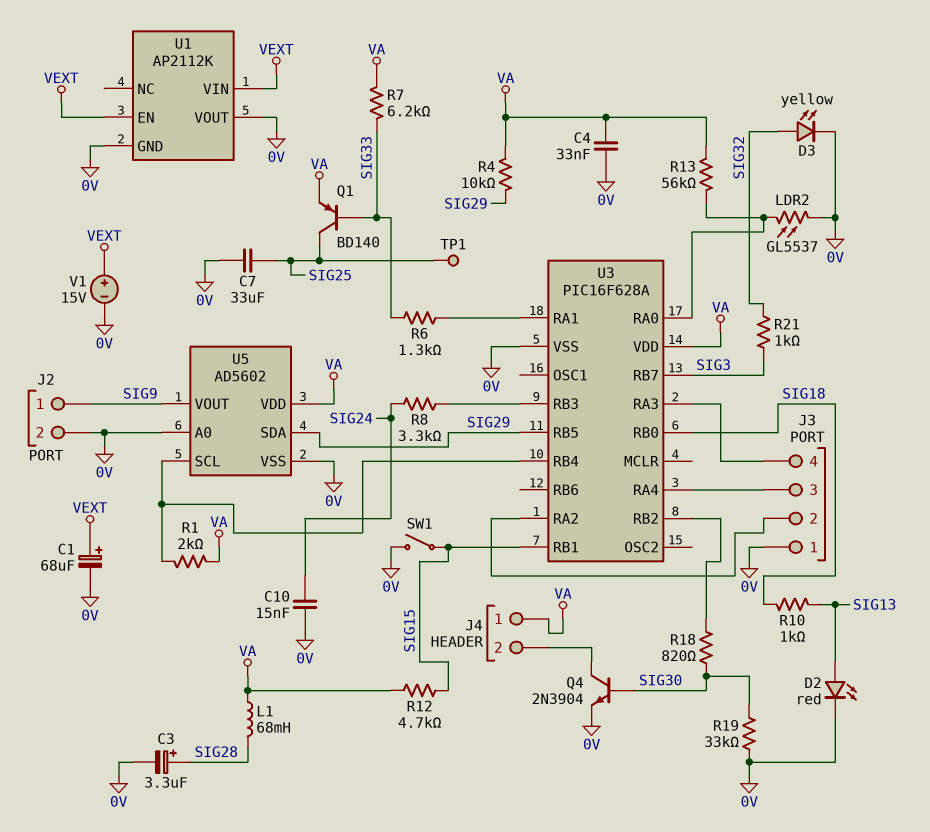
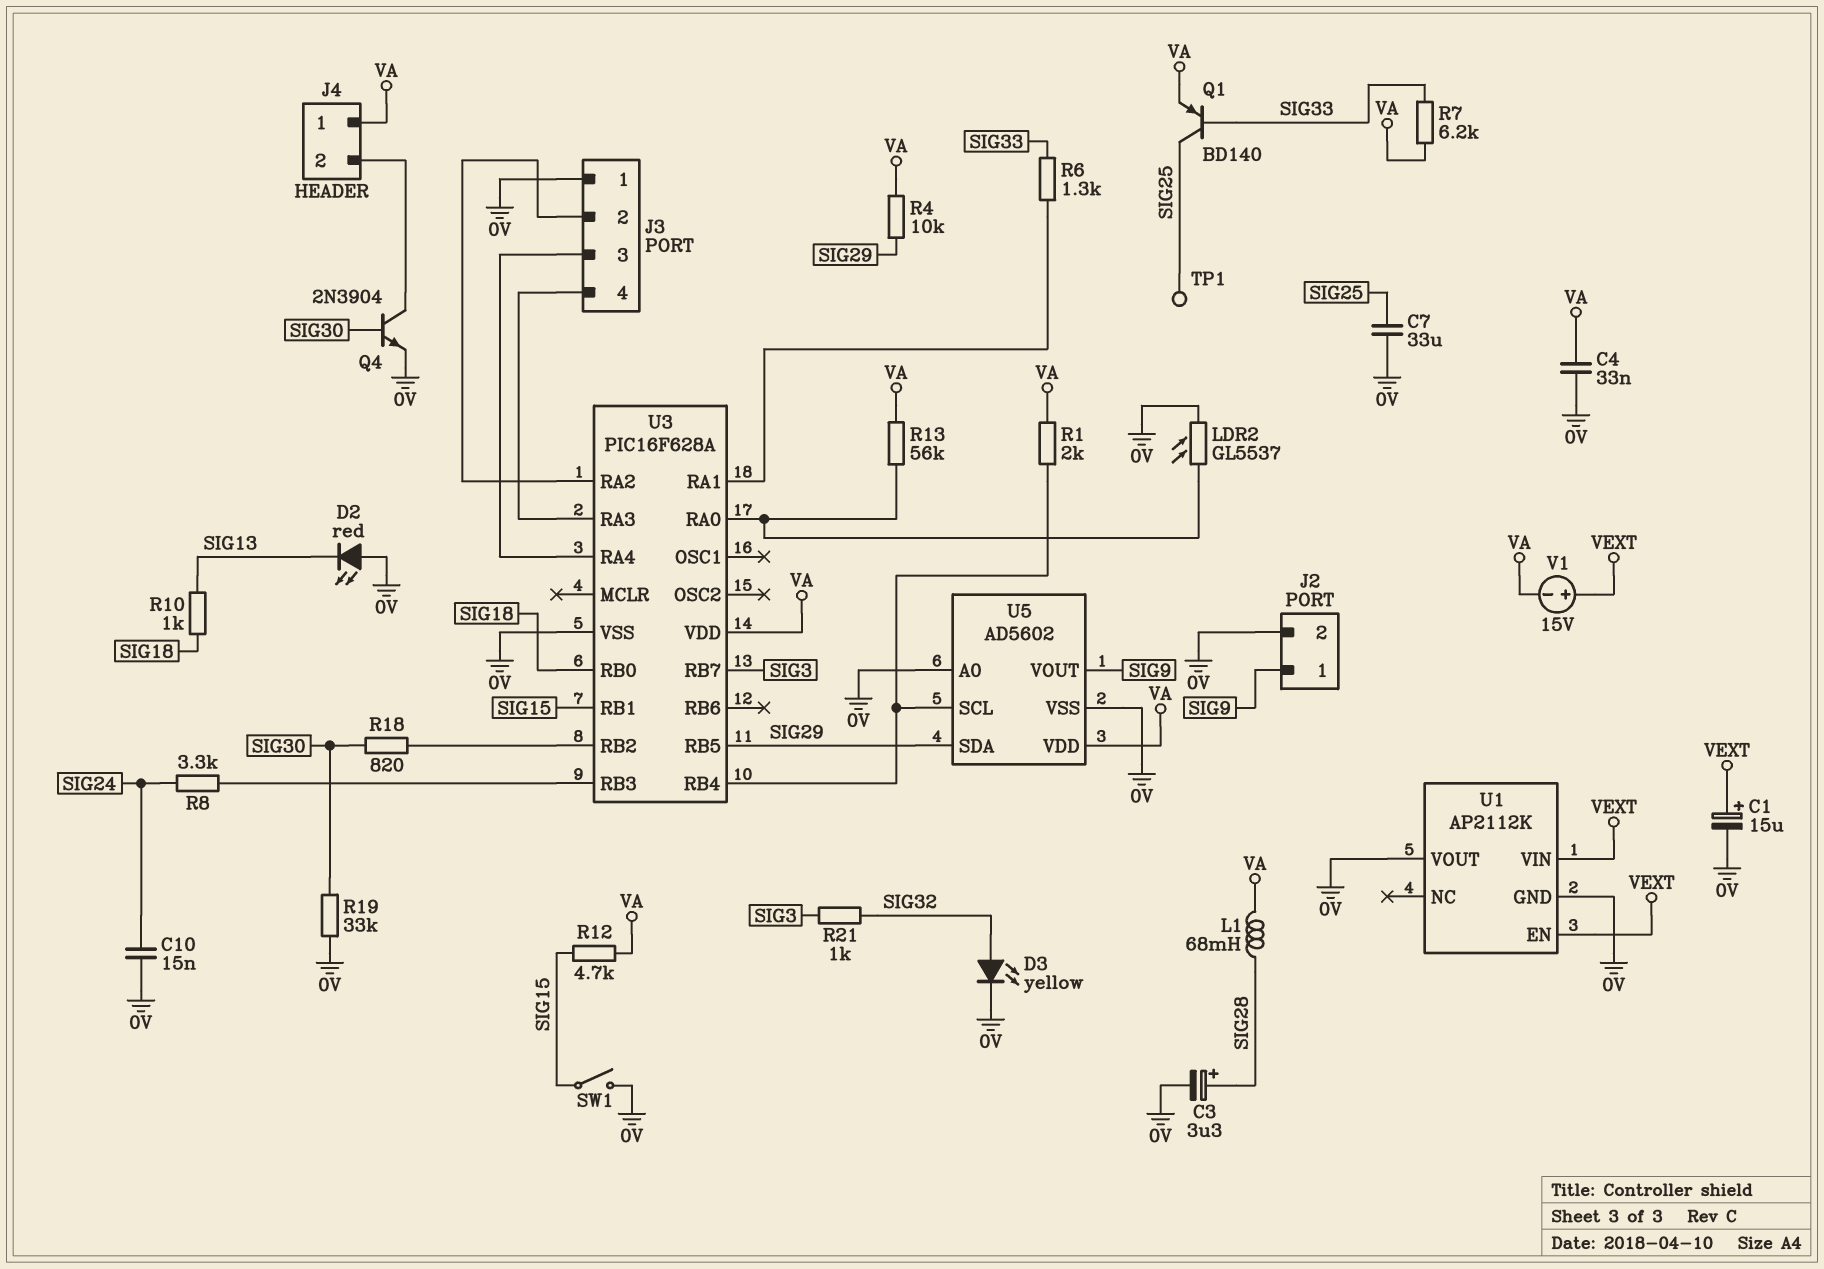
C1: 68uF (plus VEXT, minus 0V) -> 15uF (plus VEXT, minus 0V)
D2: LED red (A SIG13, K 0V) -> LED red (A 0V, K SIG13)
V1: 15V (plus VEXT, minus 0V) -> 15V (plus VEXT, minus VA)

